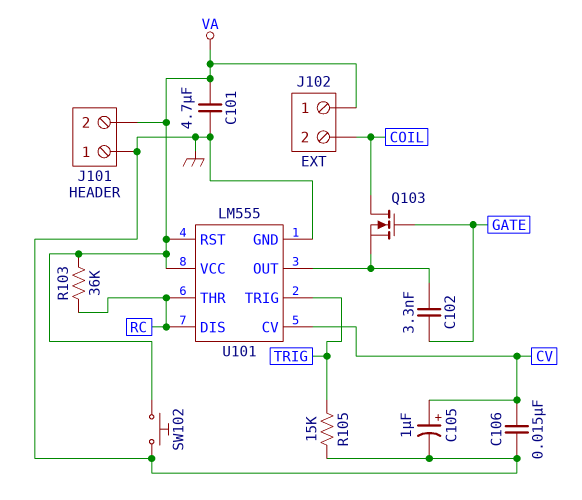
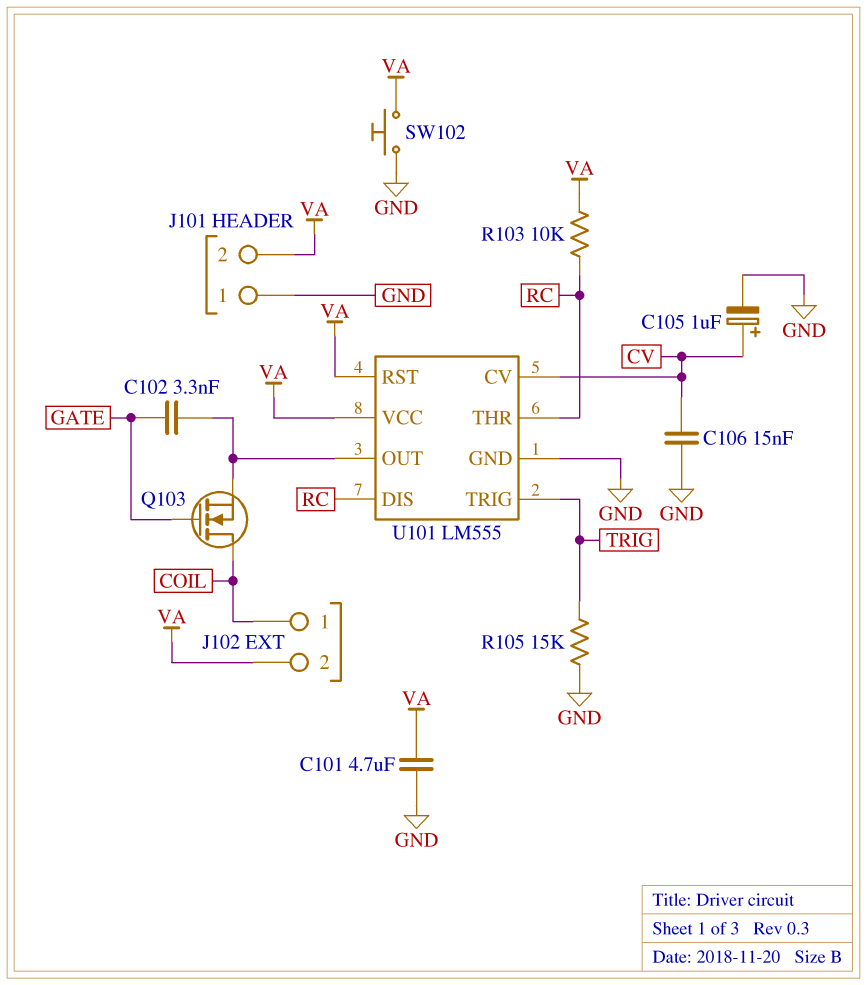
J102 pin 1: VA -> COIL
J102 pin 2: COIL -> VA
R103: 36k (RC, VA) -> 10k (RC, VA)

